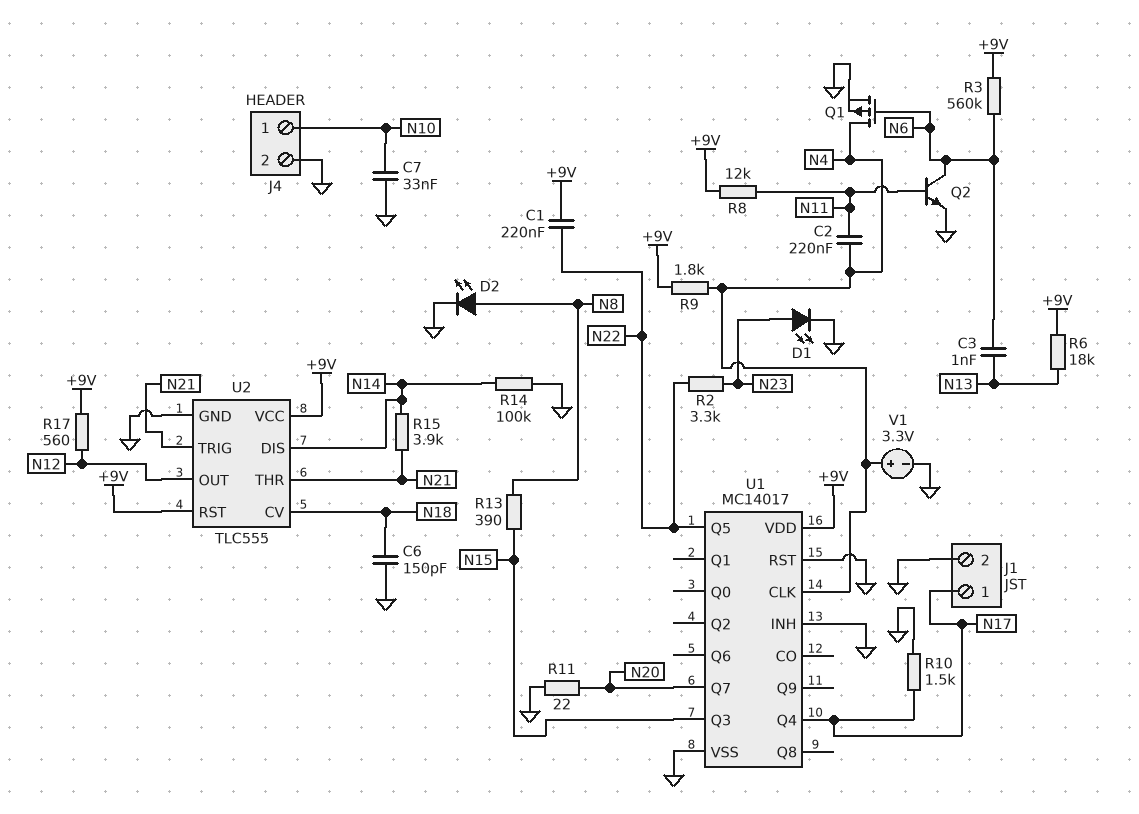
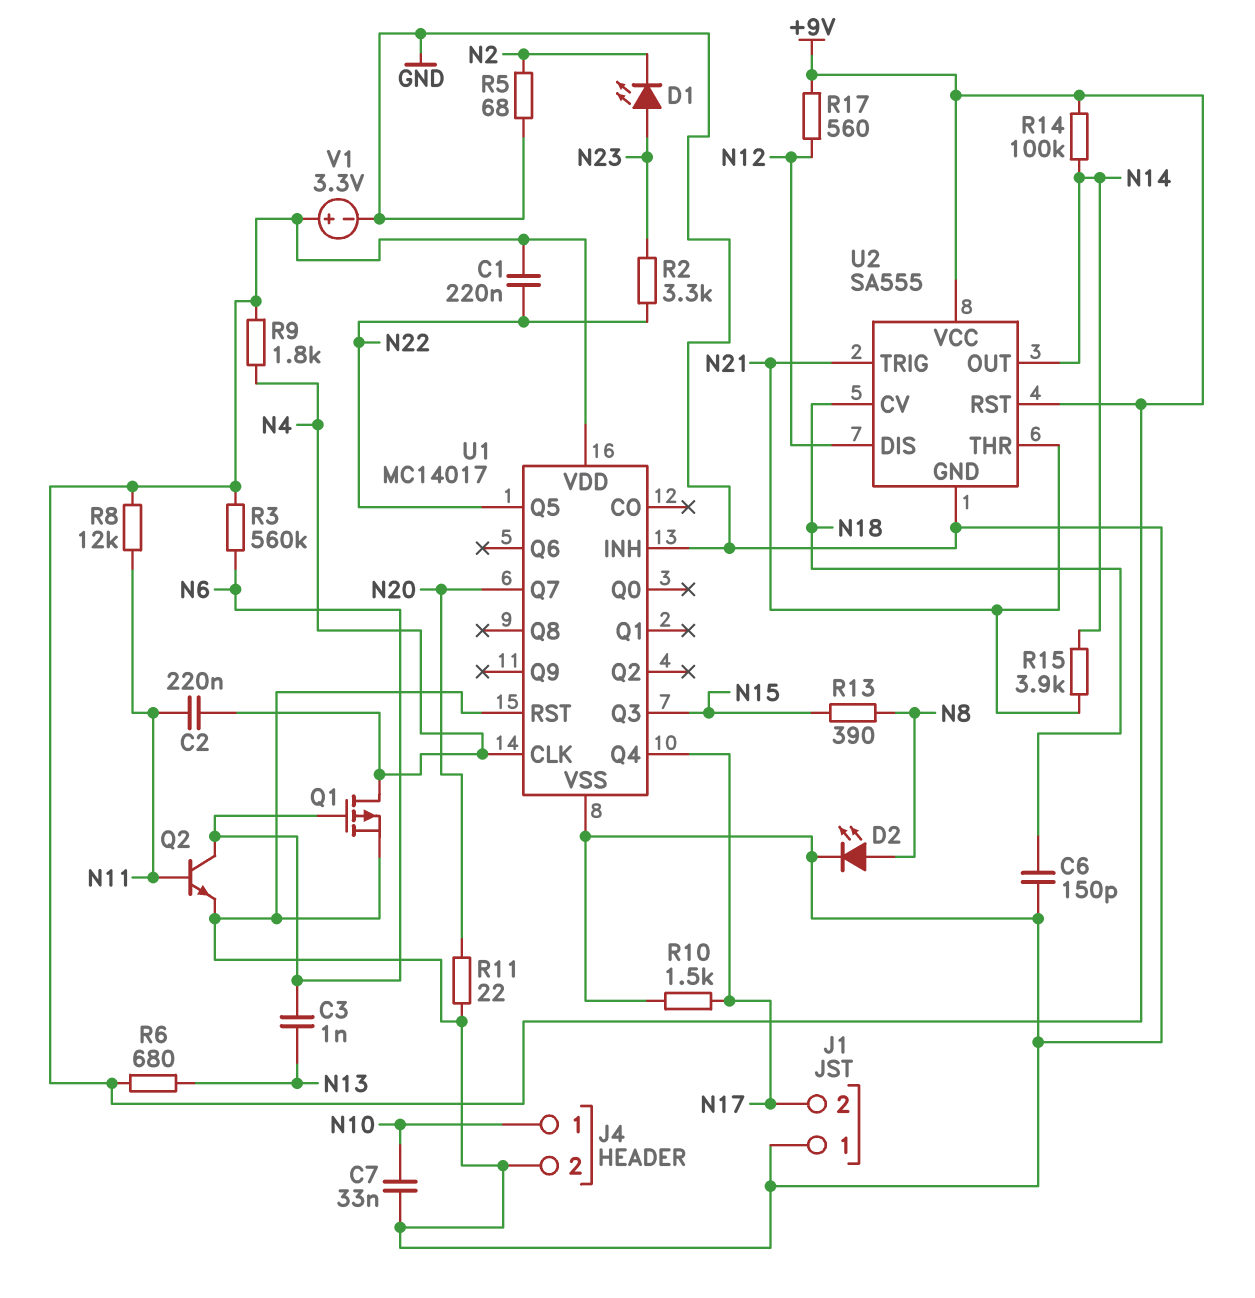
D1: LED (A N23, K GND) -> LED (A N23, K N2)
J1 pin 1: N17 -> GND
J1 pin 2: GND -> N17
R5: none -> 68 (GND, N2)
R6: 18k (+9V, N13) -> 680 (+9V, N13)
R14: 100k (GND, N14) -> 100k (+9V, N14)
U2: TLC555 -> SA555
U2 pin DIS: N14 -> N12
U2 pin OUT: N12 -> N14
V1: 3.3V (plus N4, minus GND) -> 3.3V (plus +9V, minus GND)

